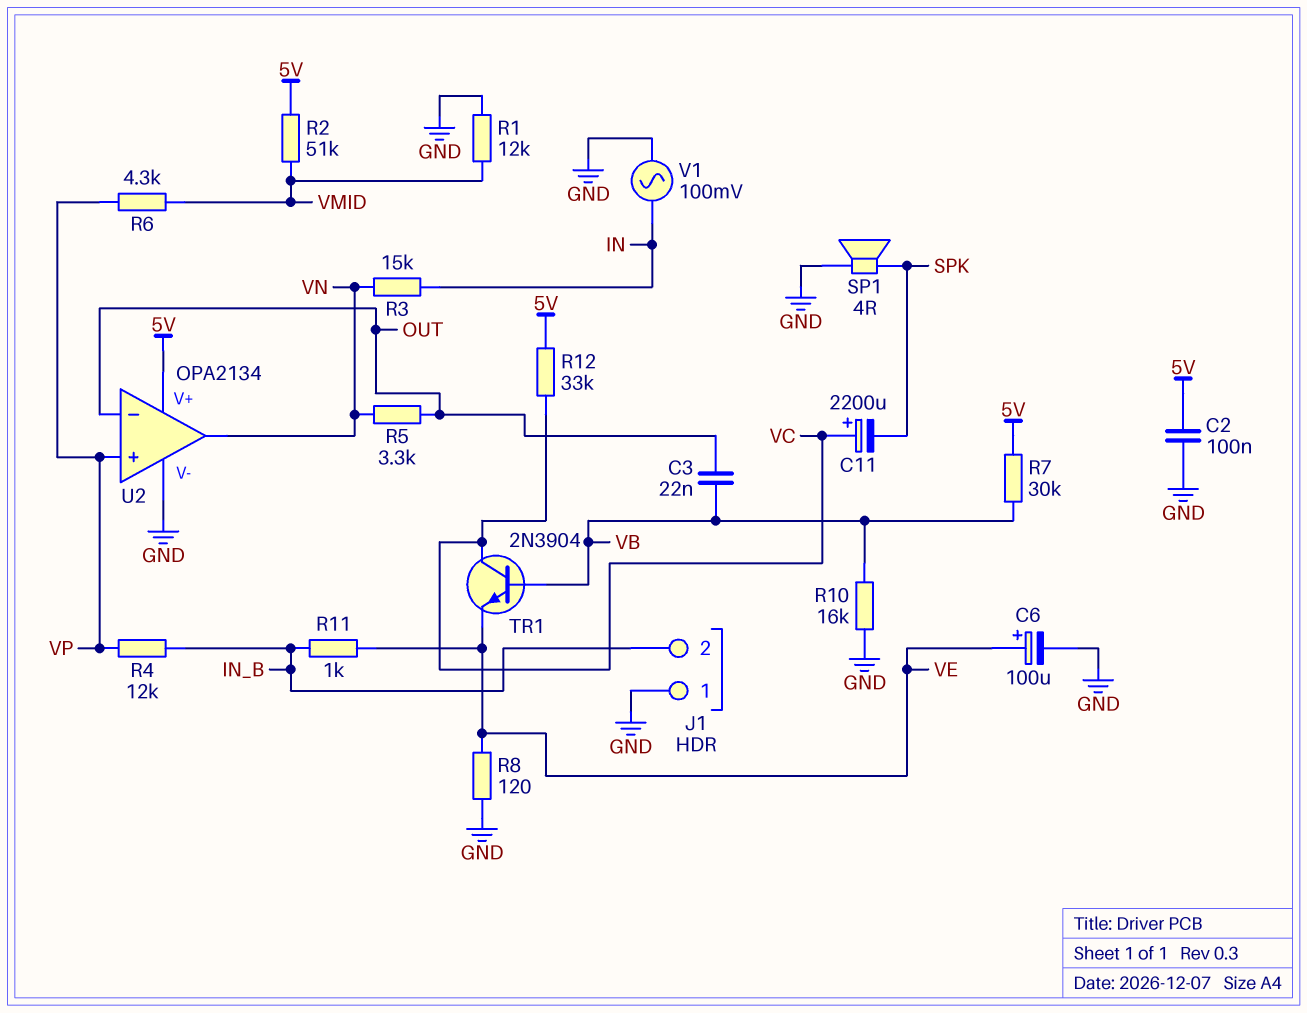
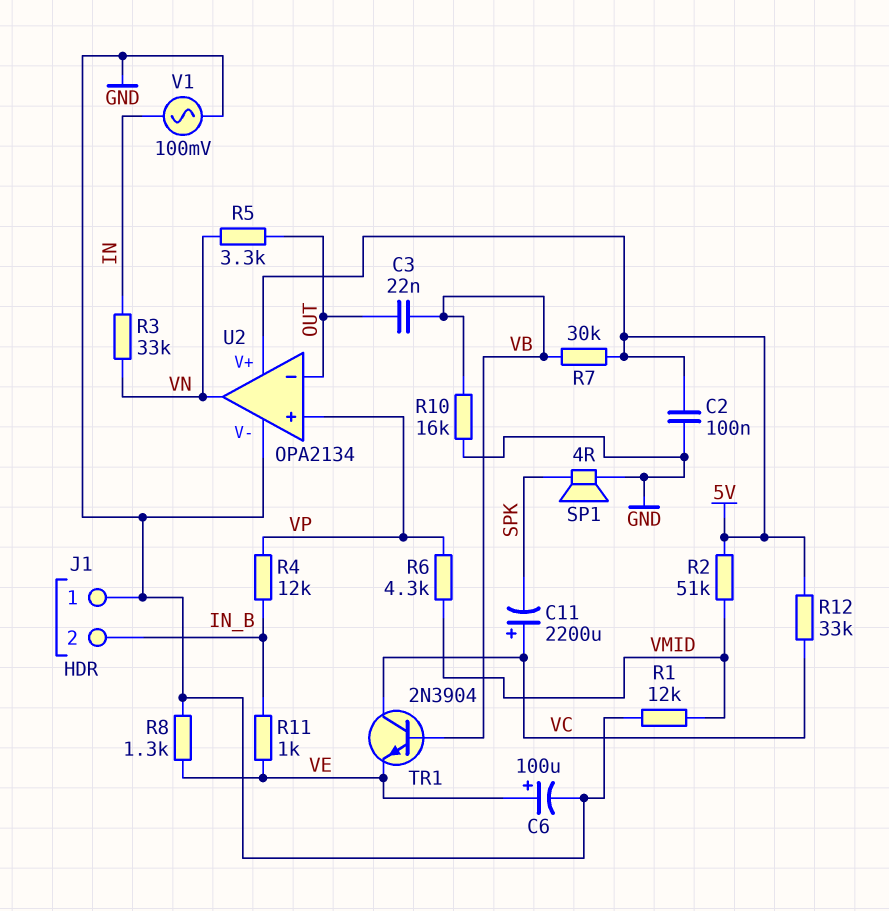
R3: 15k (IN, VN) -> 33k (IN, VN)
R8: 120 (GND, VE) -> 1.3k (GND, VE)

